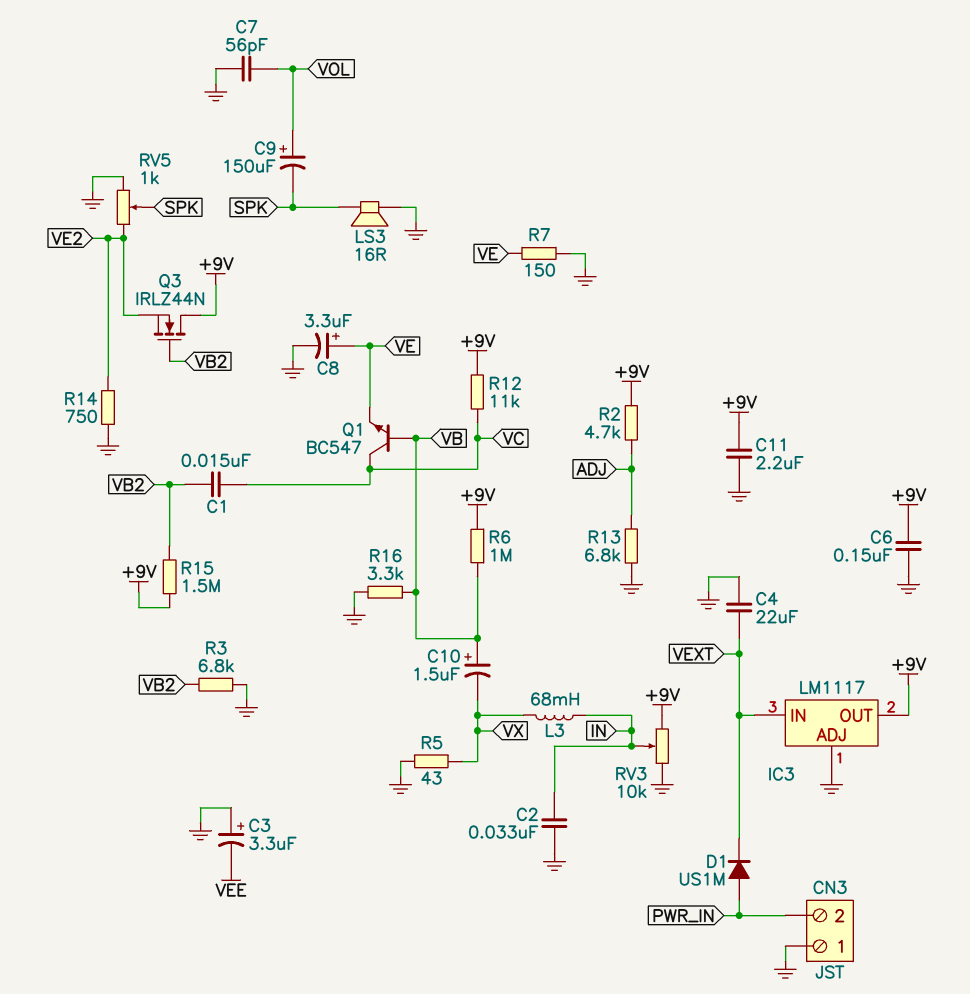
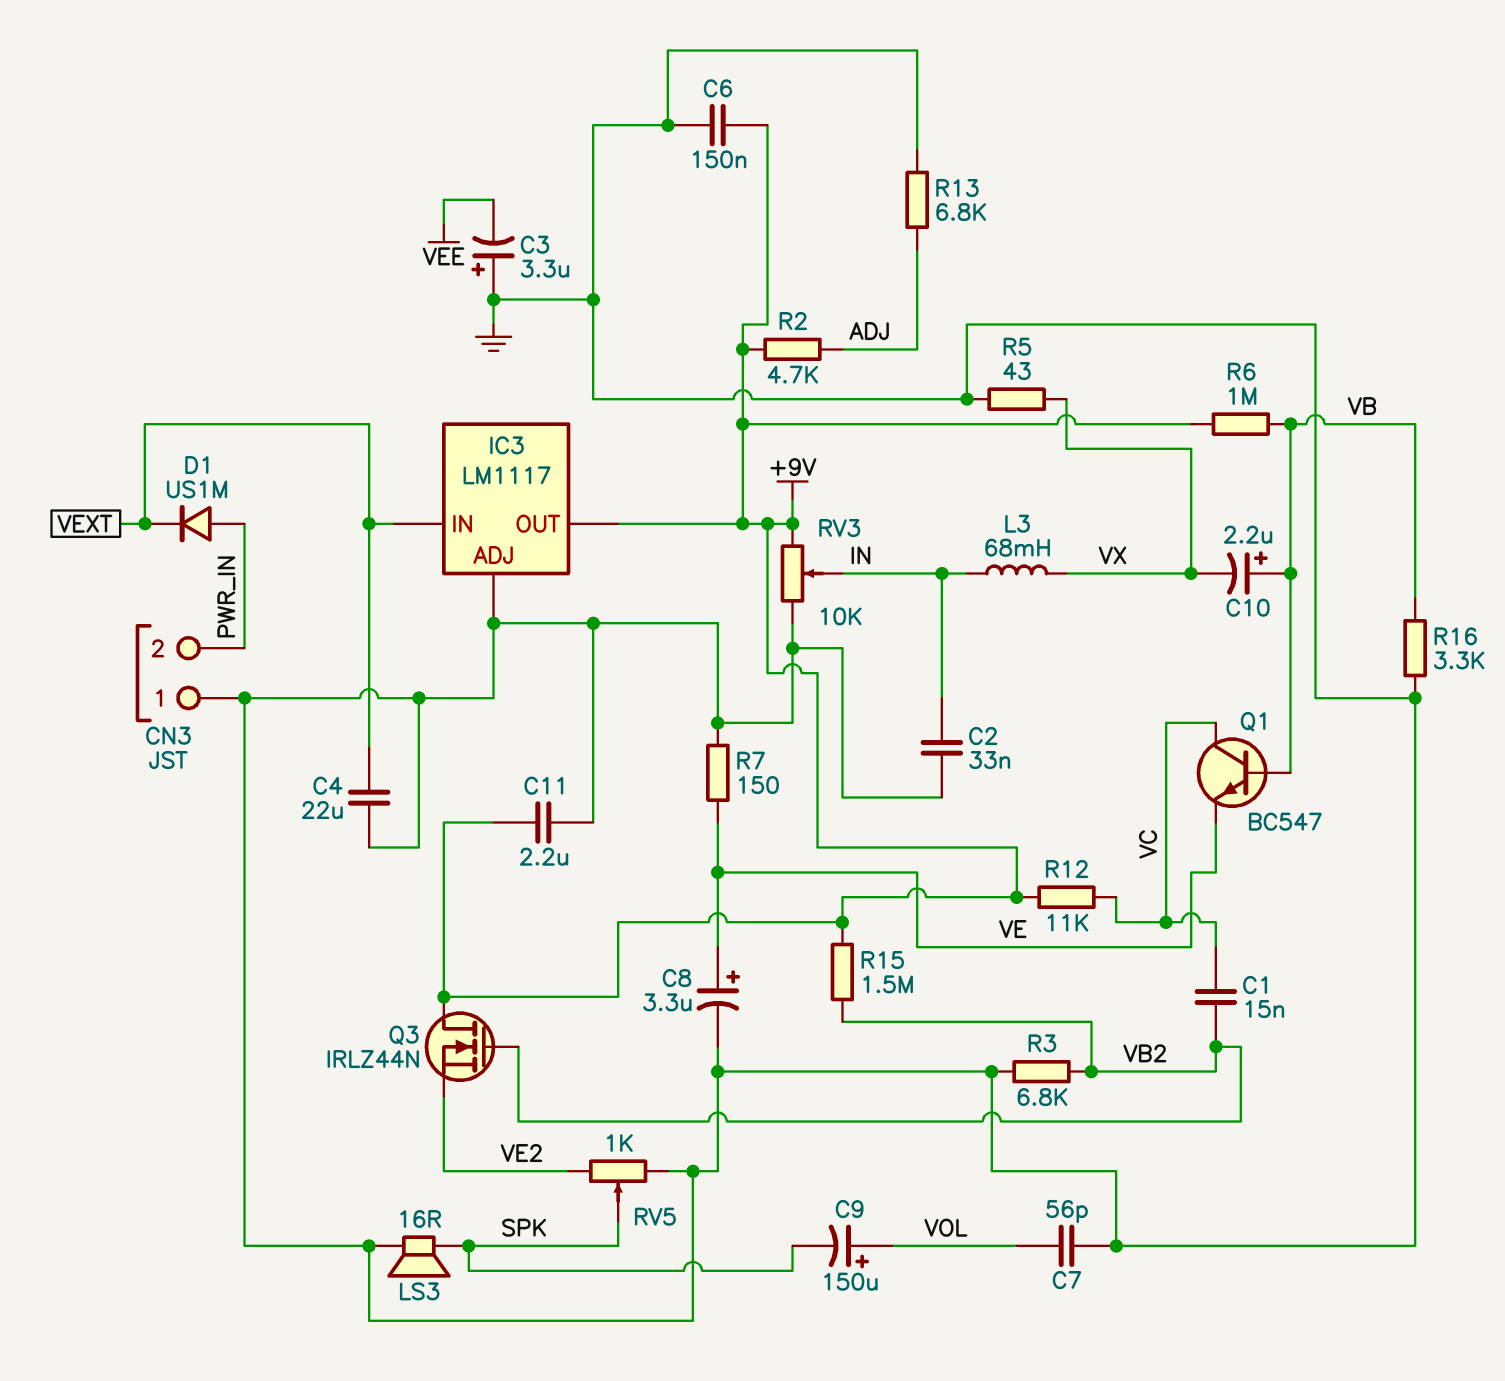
C10: 1.5uF (plus VB, minus VX) -> 2.2uF (plus VB, minus VX)
R14: 750 (GND, VE2) -> none

